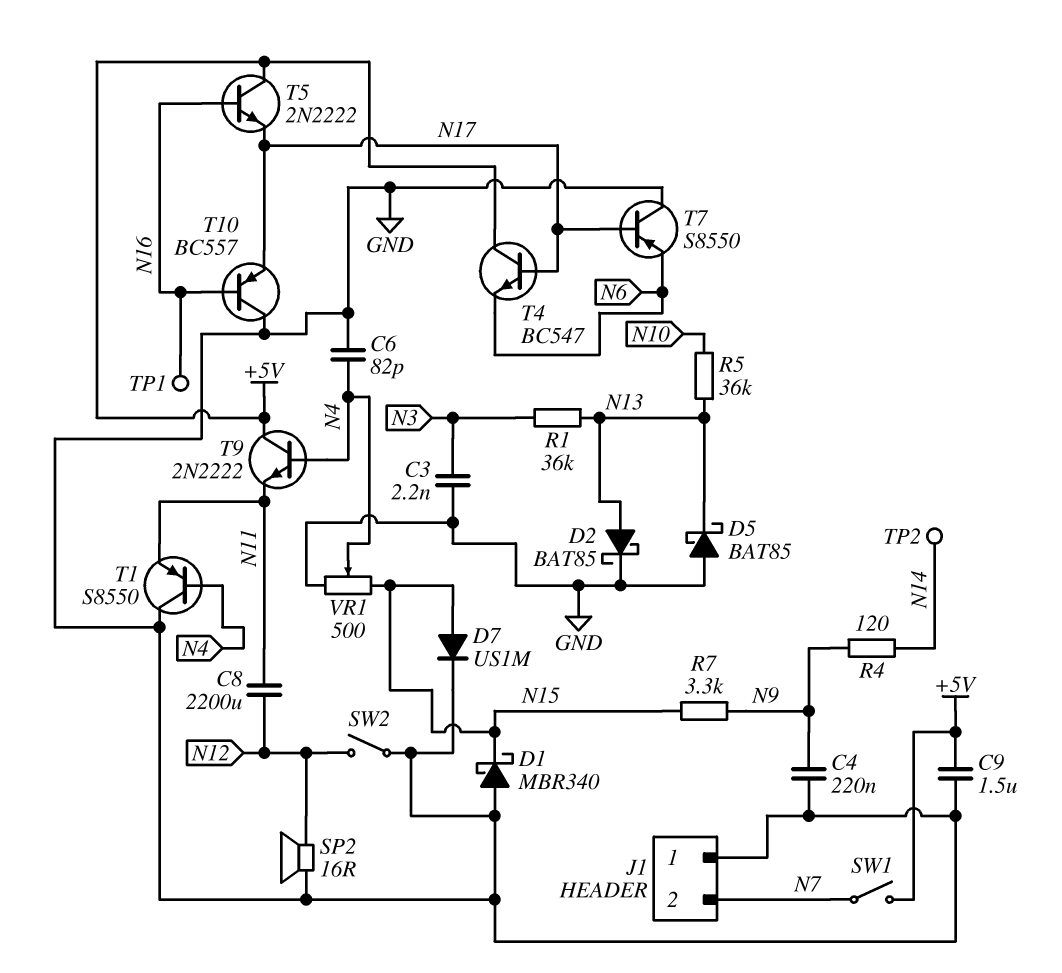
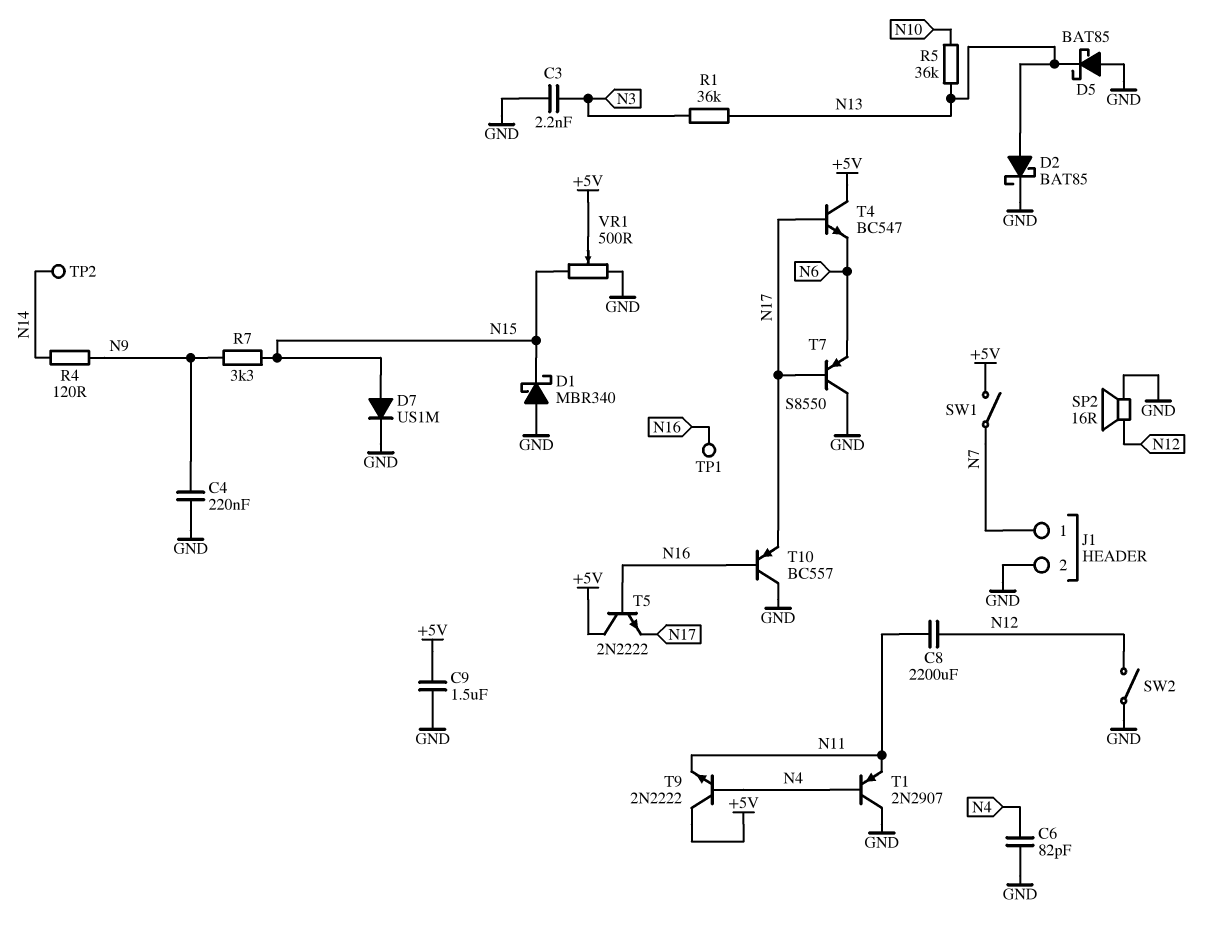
J1 pin 1: GND -> N7
J1 pin 2: N7 -> GND
T1: PNP S8550 (B N4, C GND, E N11) -> PNP 2N2907 (B N4, C GND, E N11)
VR1: 500 (GND, N15, wiper N4) -> 500 (GND, N15, wiper +5V)

